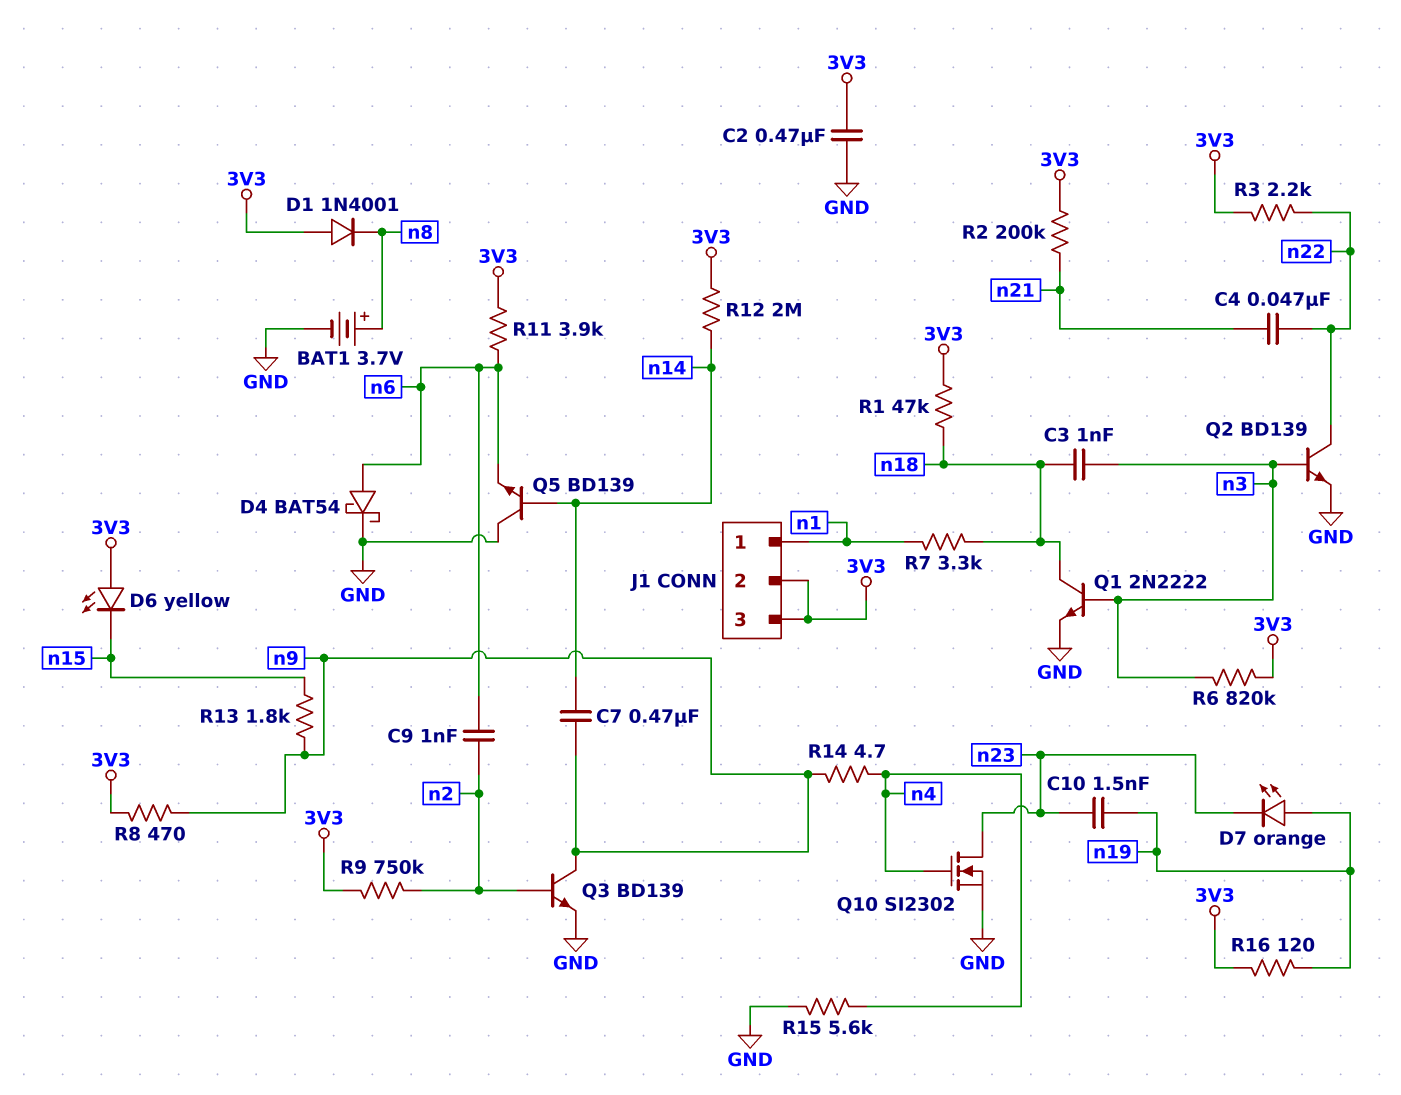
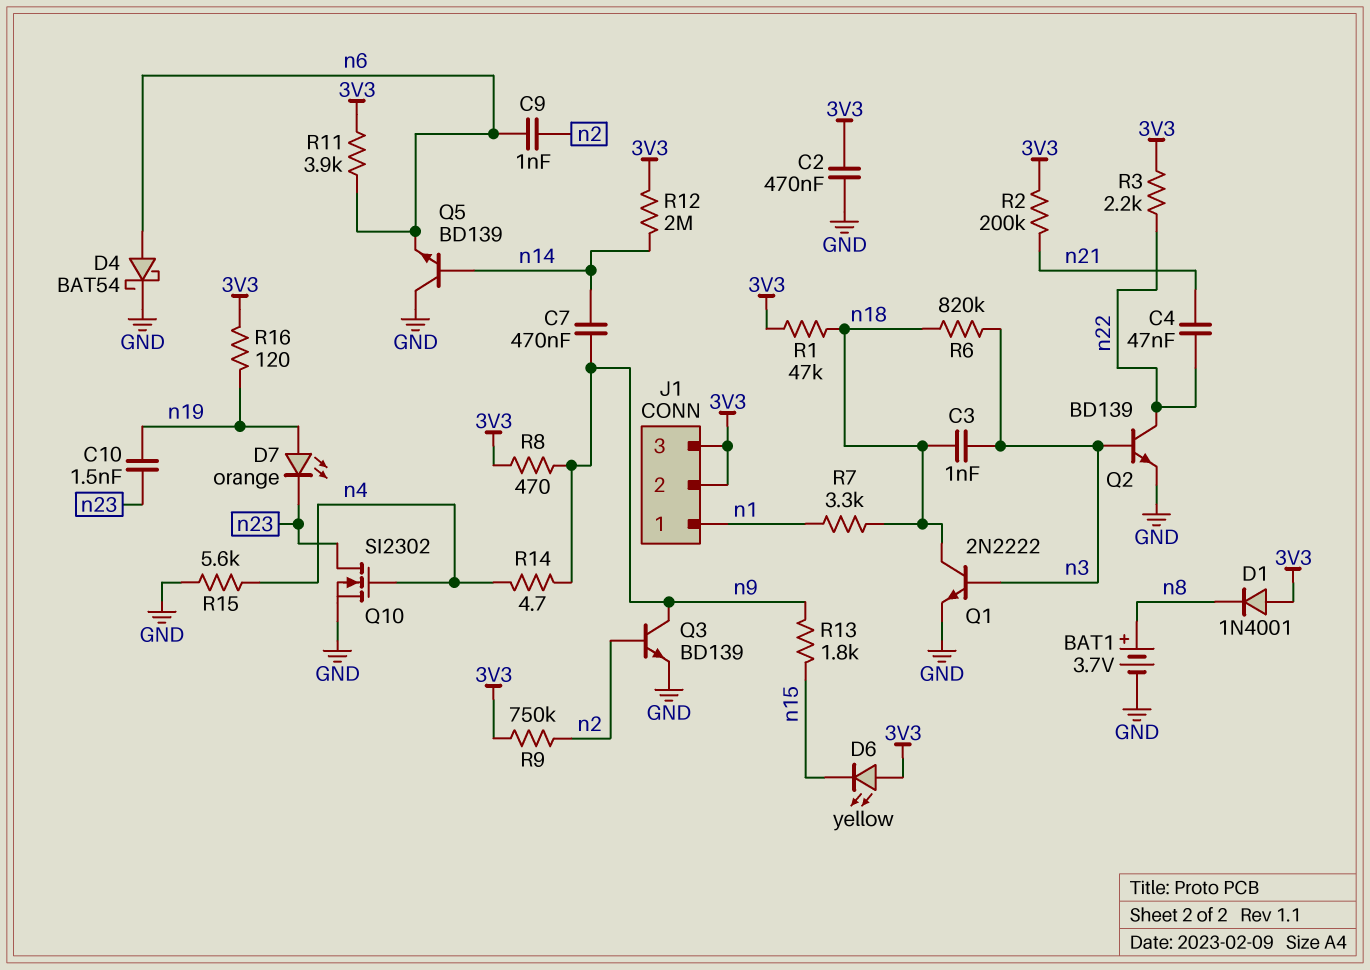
R6: 820k (3V3, n3) -> 820k (n3, n18)

